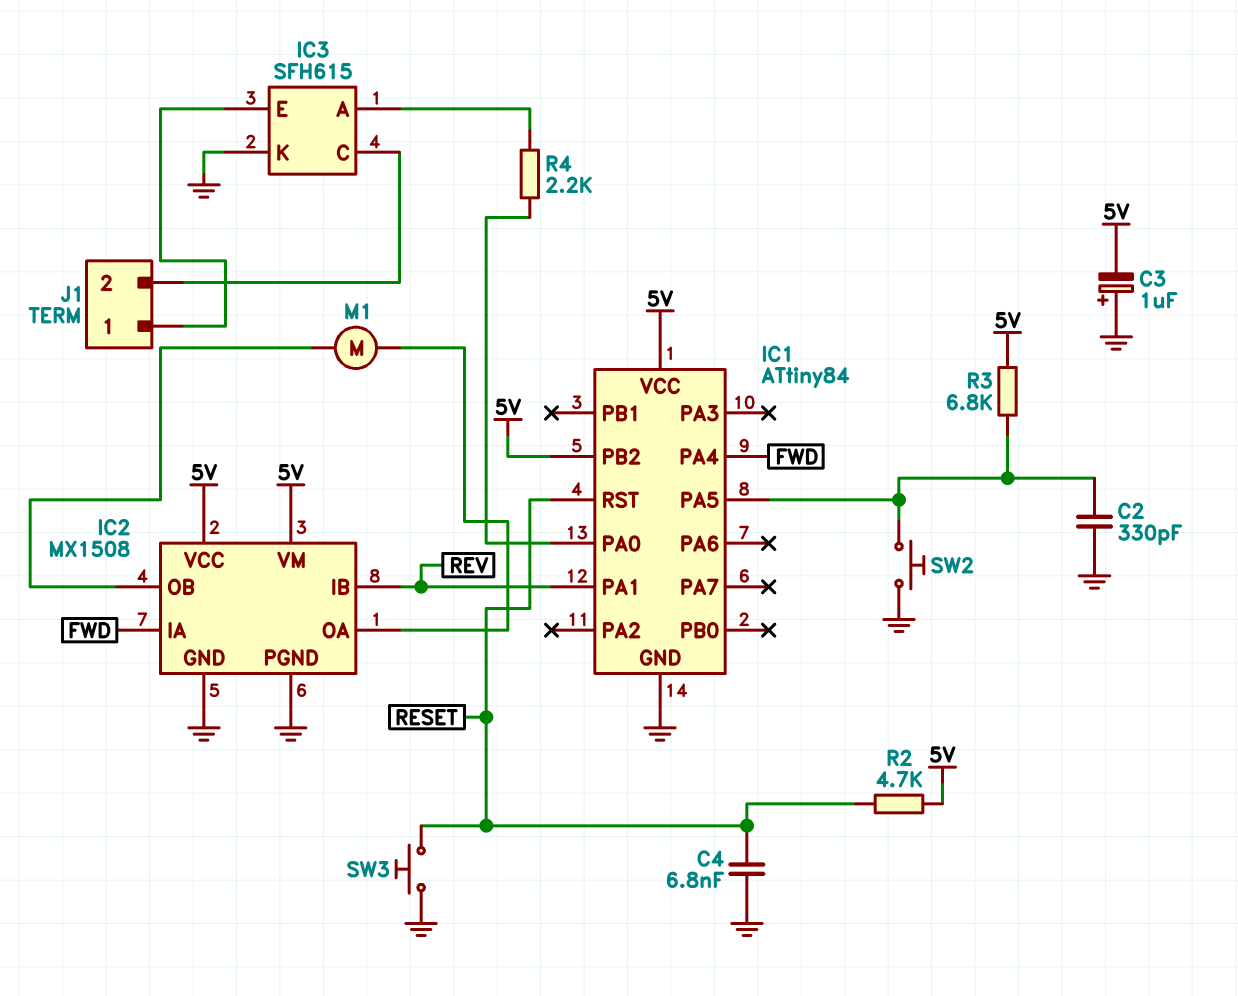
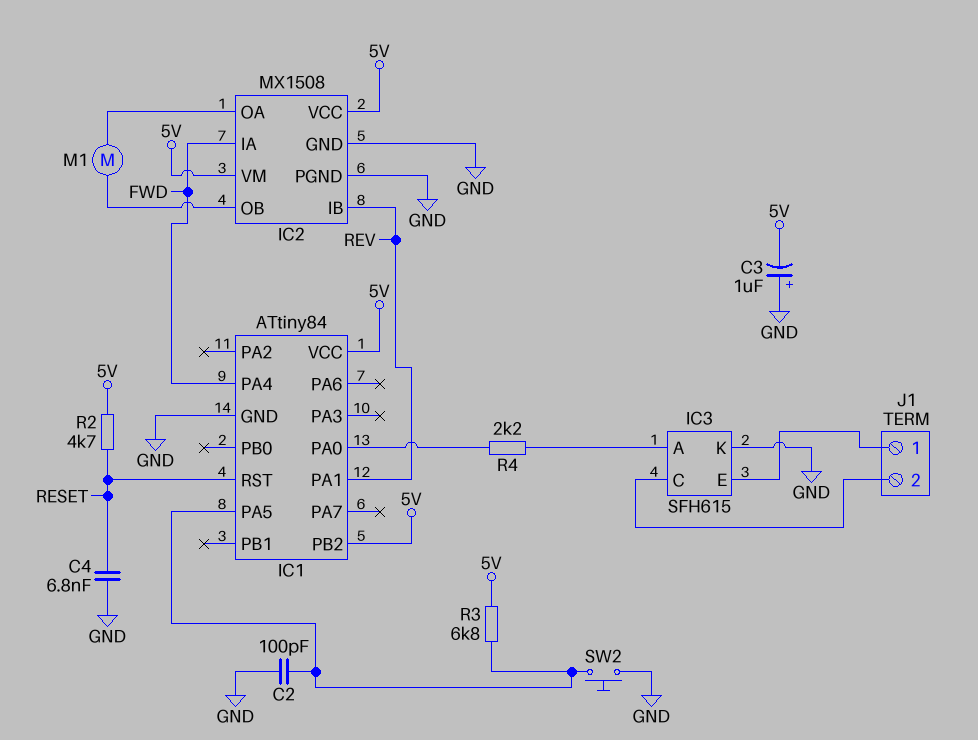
C2: 330pF (GND, IC1/PA5) -> 100pF (GND, IC1/PA5)
SW3: button (GND, RESET) -> none

